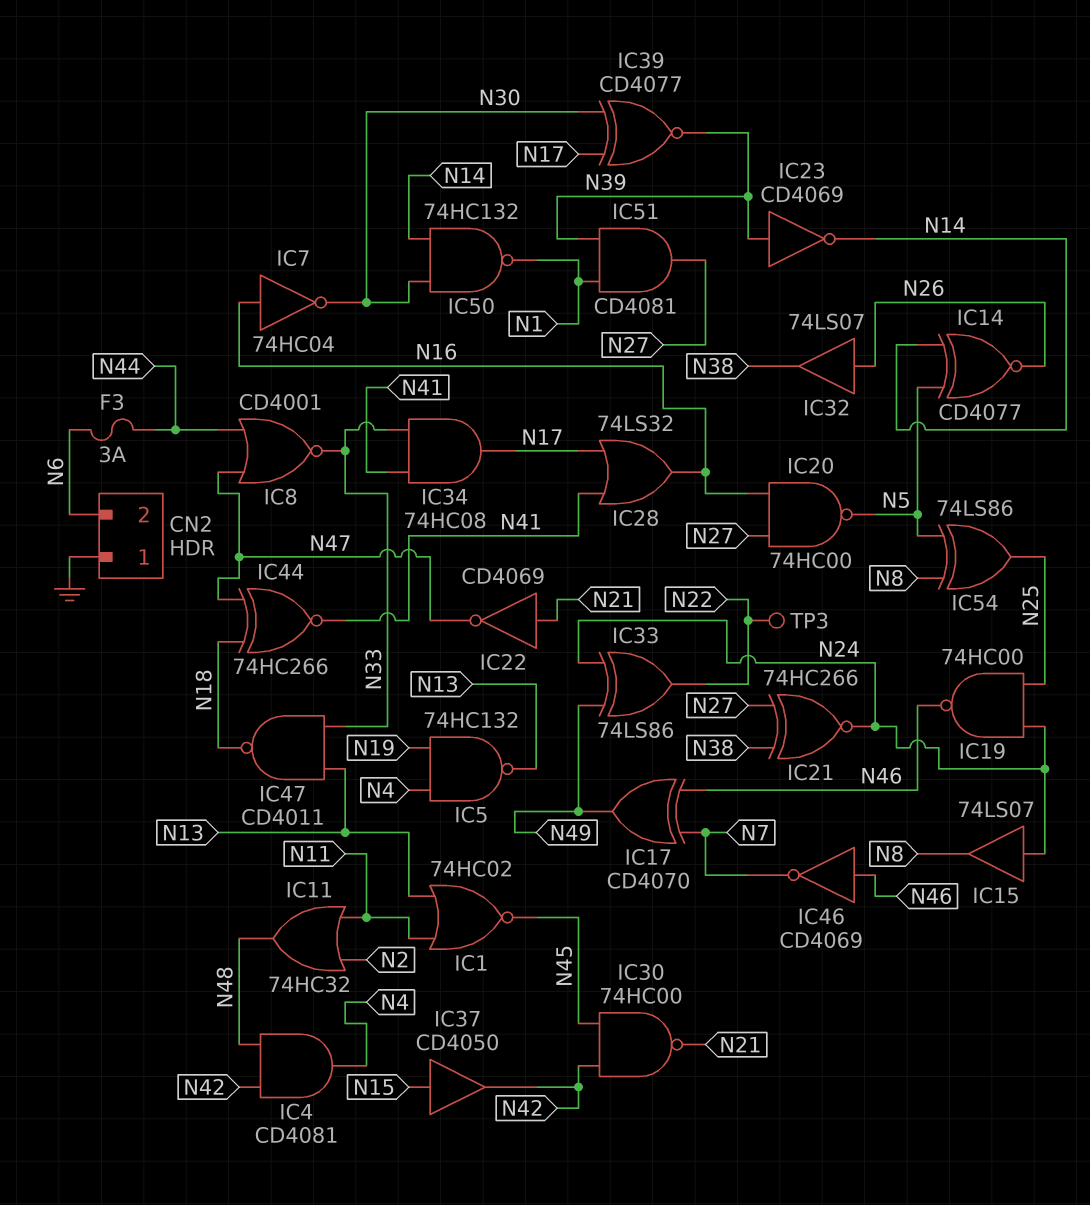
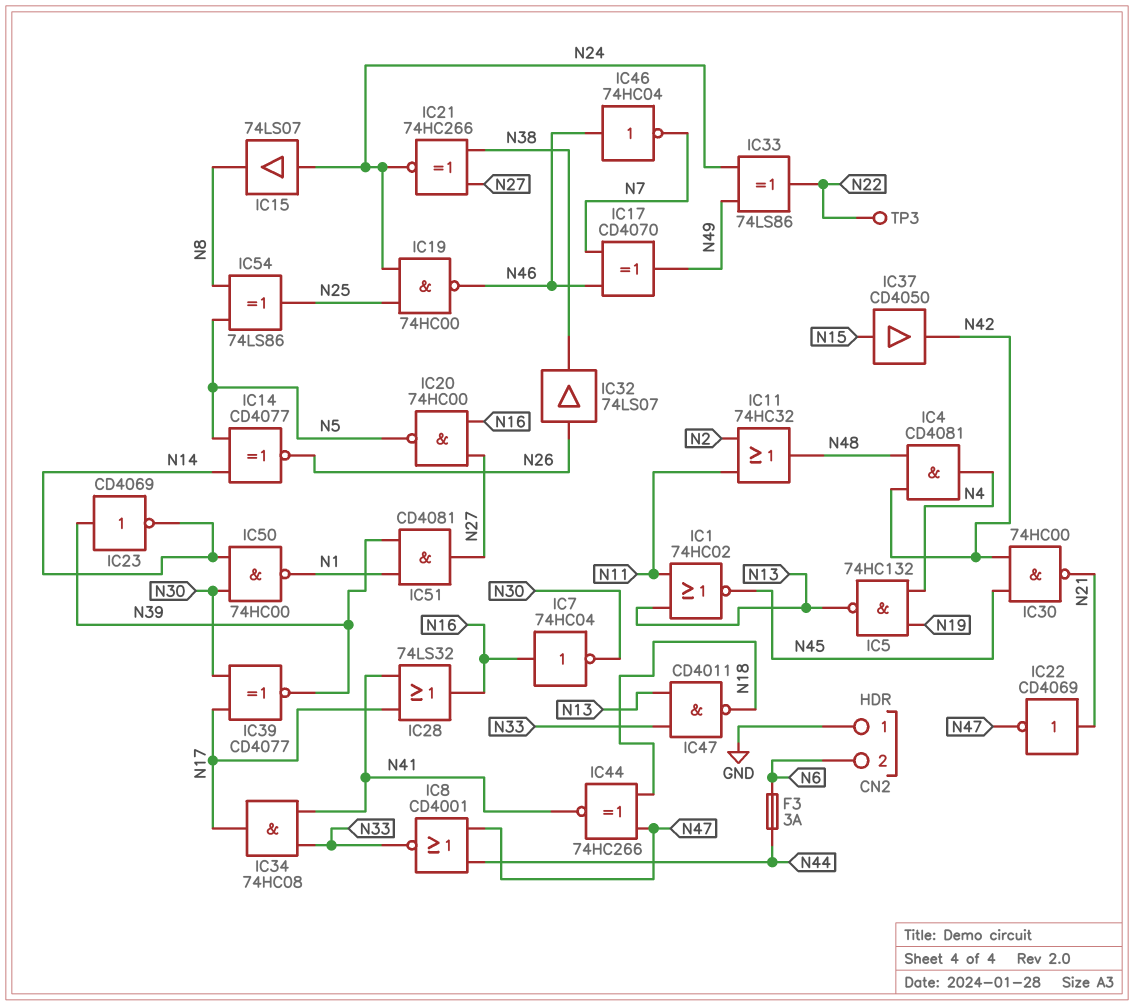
IC46: NOT CD4069 (in N46, out N7) -> NOT 74HC04 (in N46, out N7)
IC50: NAND 74HC132 (in N14, in N30, out N1) -> NAND 74HC00 (in N14, in N30, out N1)

